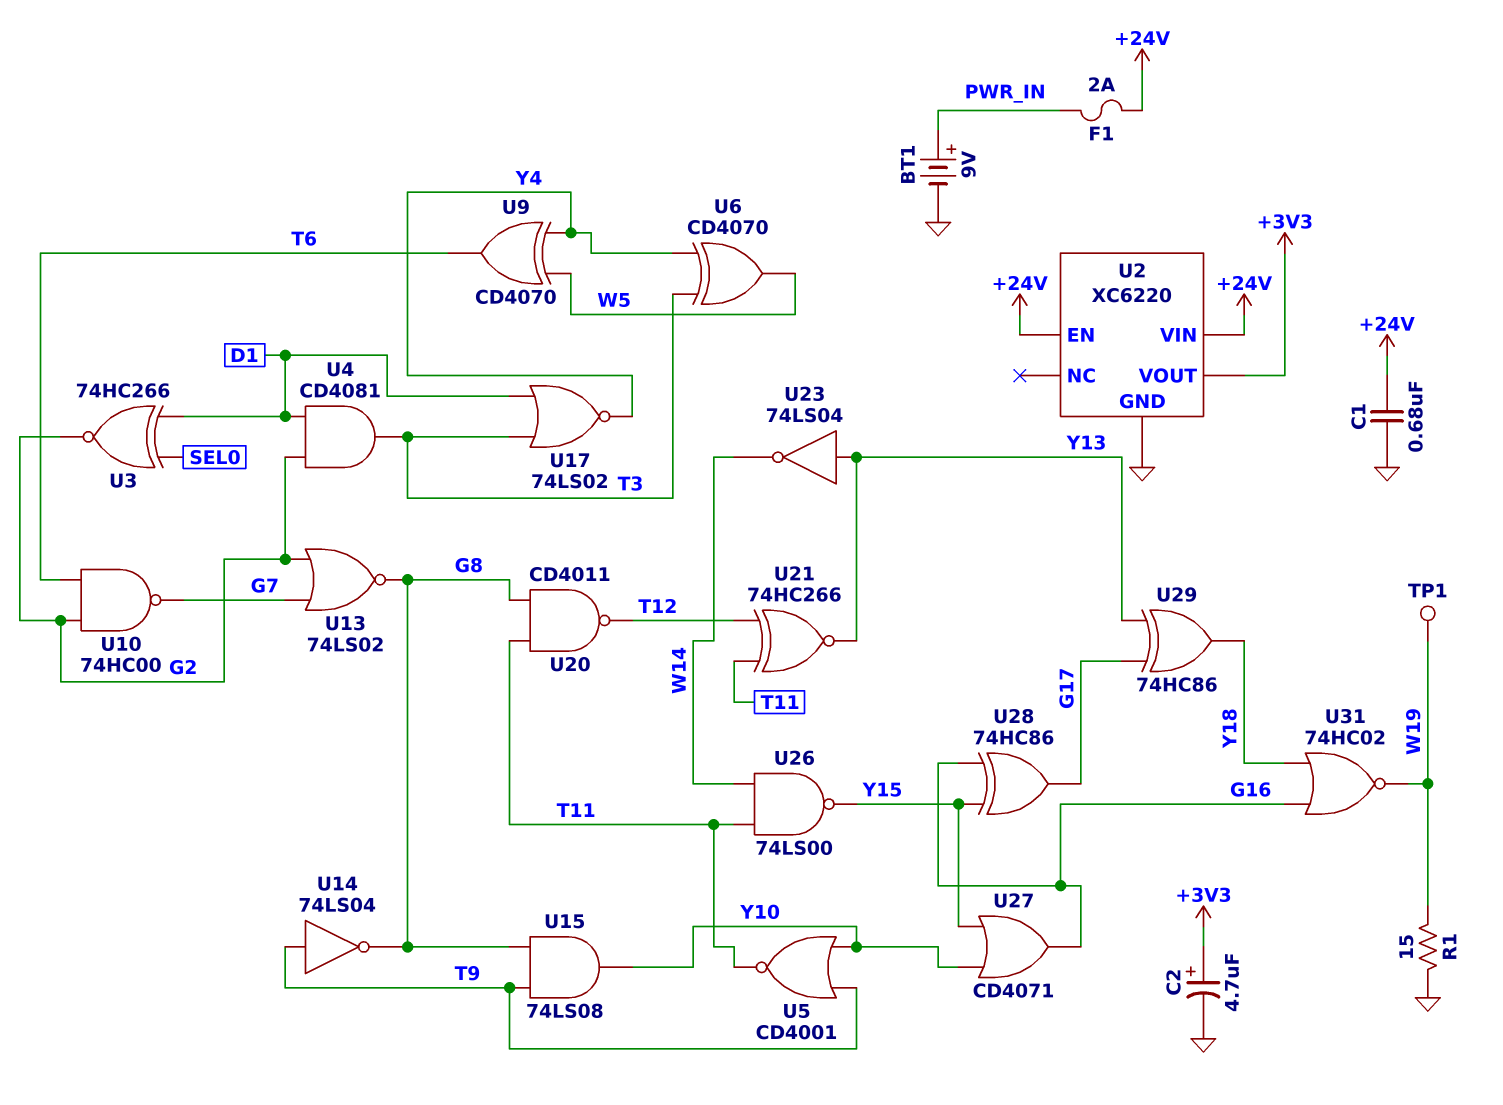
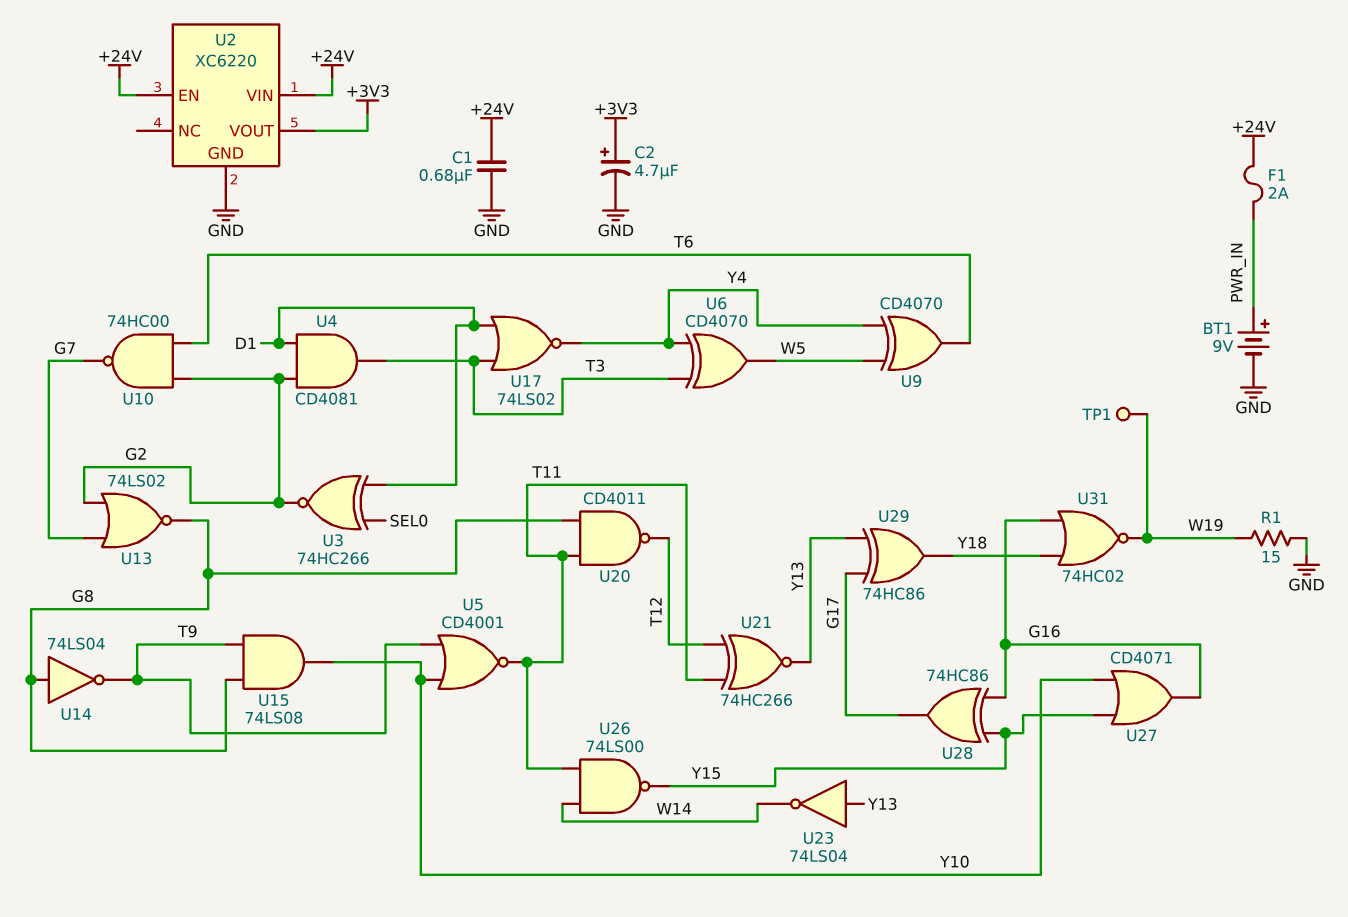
U14: NOT 74LS04 (in T9, out G8) -> NOT 74LS04 (in G8, out T9)

